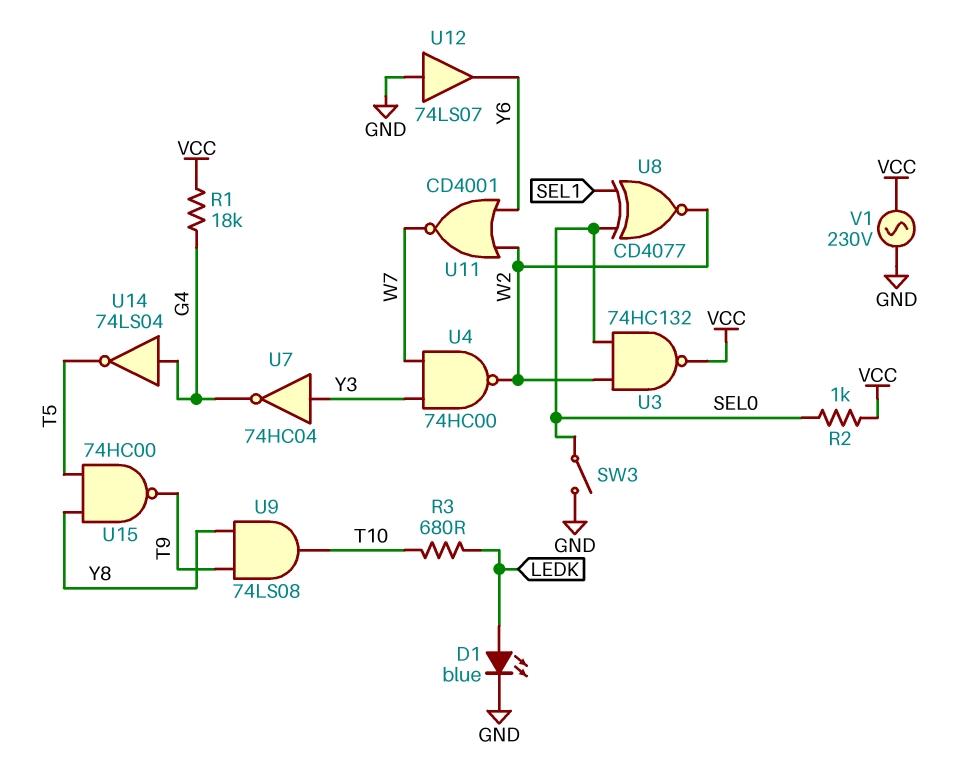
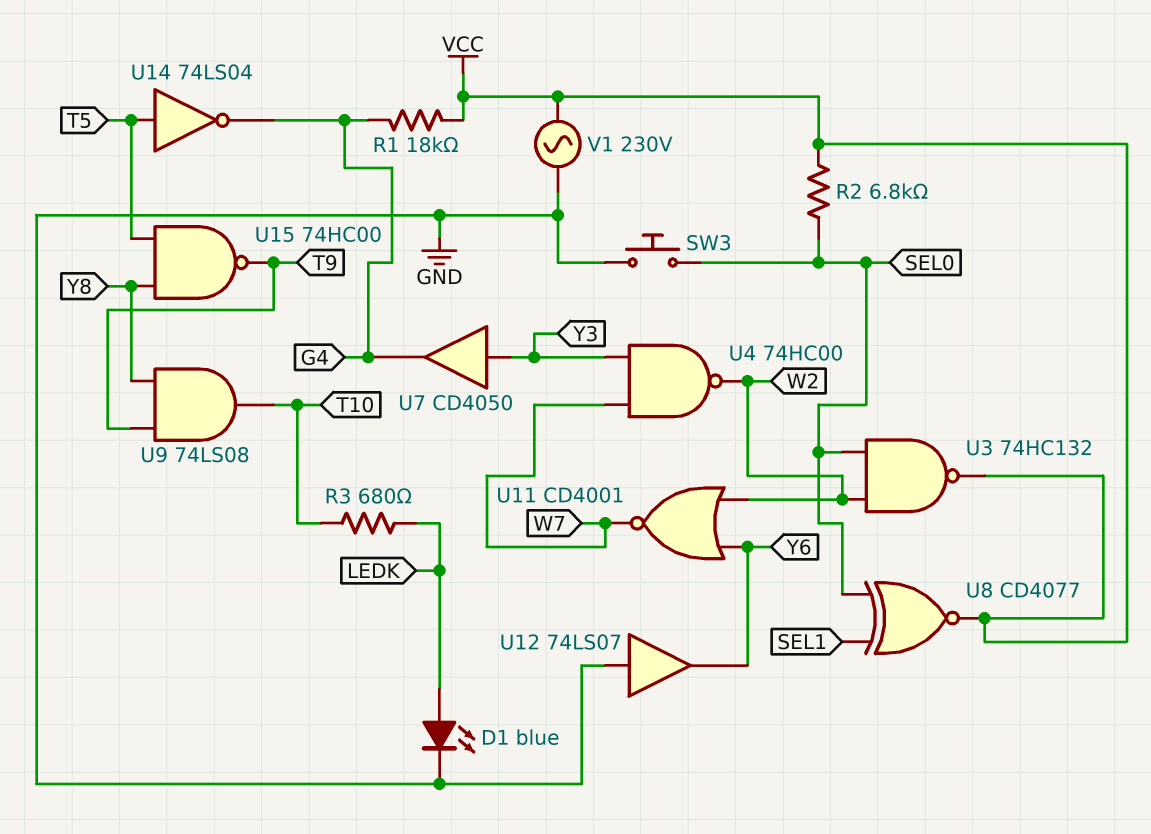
R2: 1k (SEL0, VCC) -> 6.8k (SEL0, VCC)
SW3: switch (GND, SEL0) -> button (GND, SEL0)
U7: NOT 74HC04 (in Y3, out G4) -> buffer CD4050 (in Y3, out G4)
U8: XNOR CD4077 (in SEL0, in SEL1, out W2) -> XNOR CD4077 (in SEL0, in SEL1, out VCC)
U14: NOT 74LS04 (in G4, out T5) -> NOT 74LS04 (in T5, out G4)

